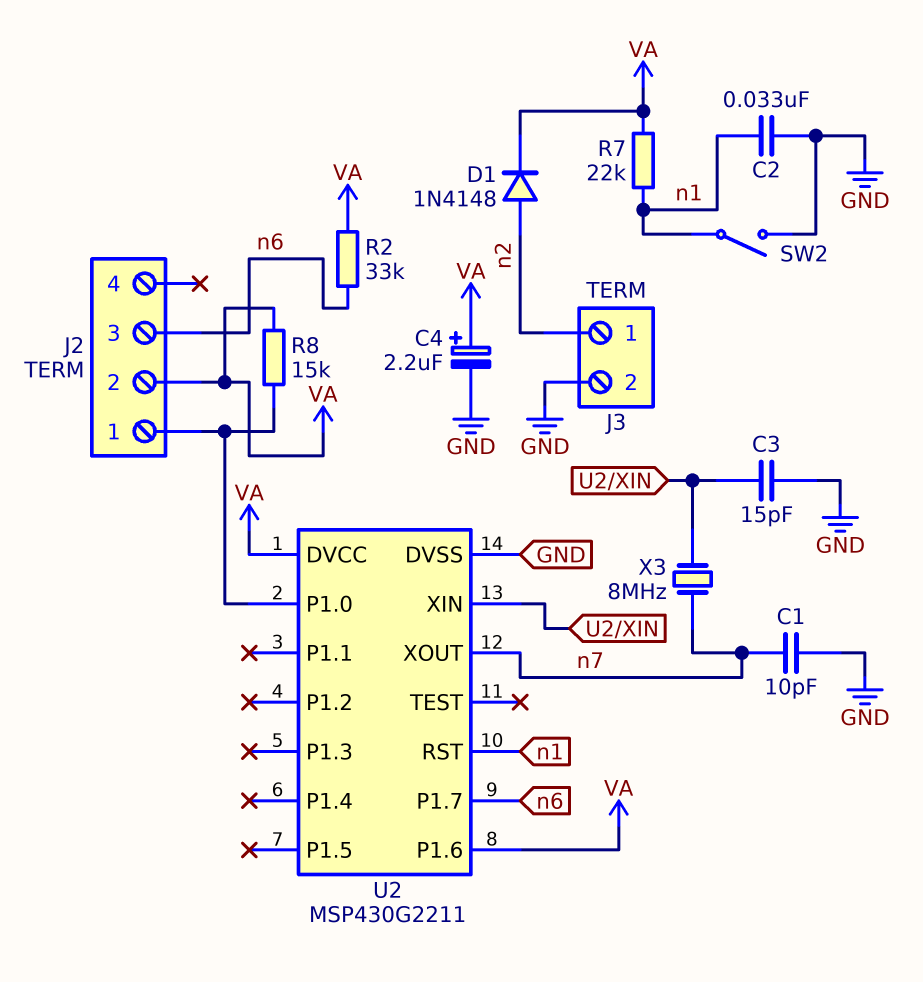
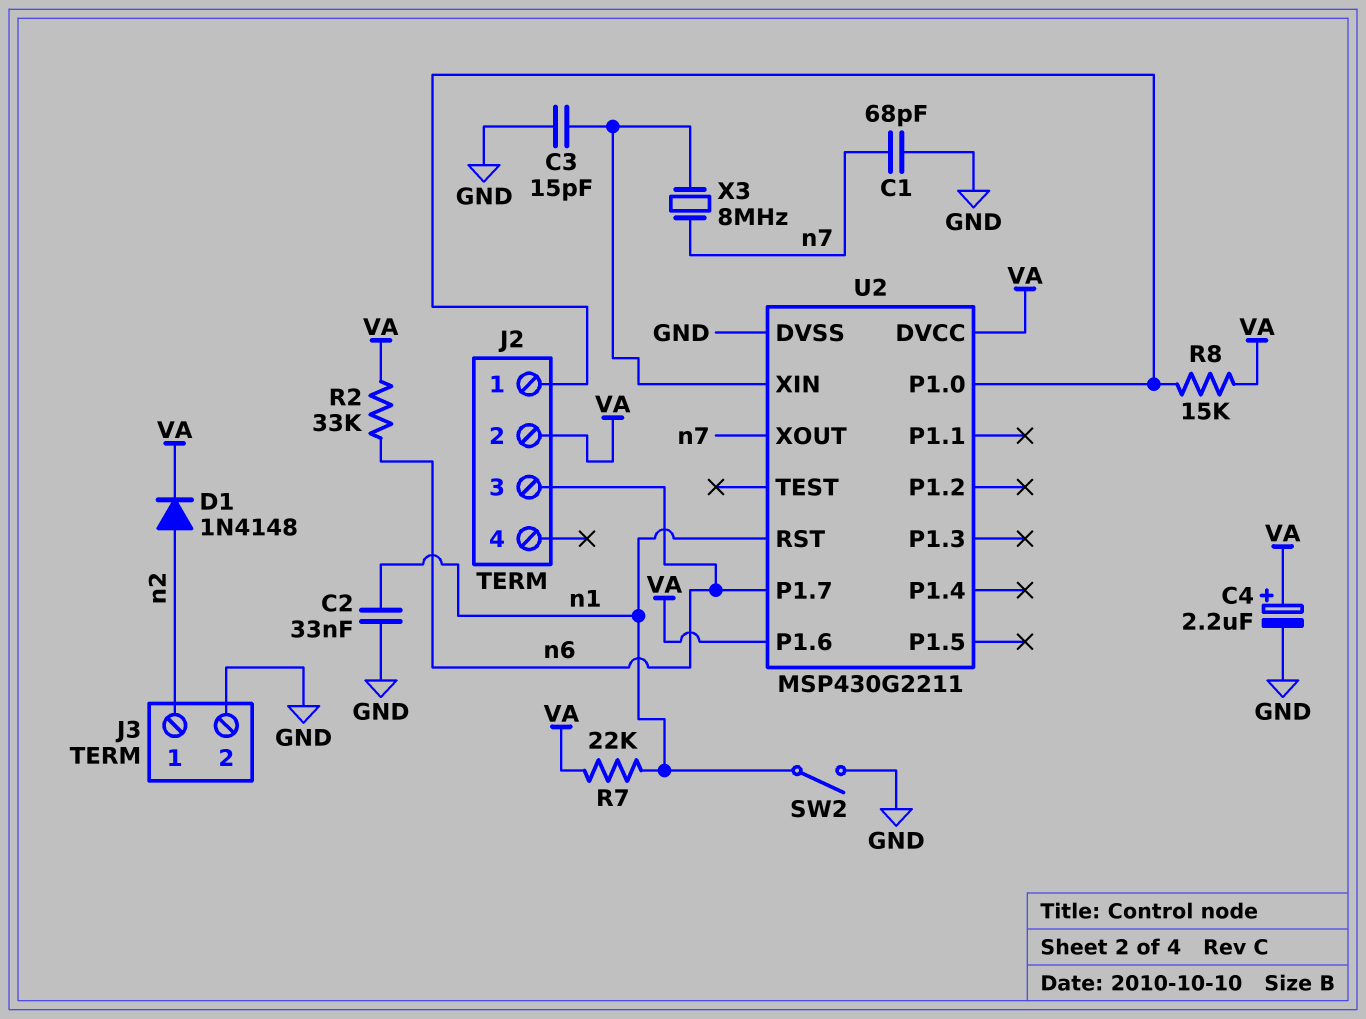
C1: 10pF (GND, n7) -> 68pF (GND, n7)

